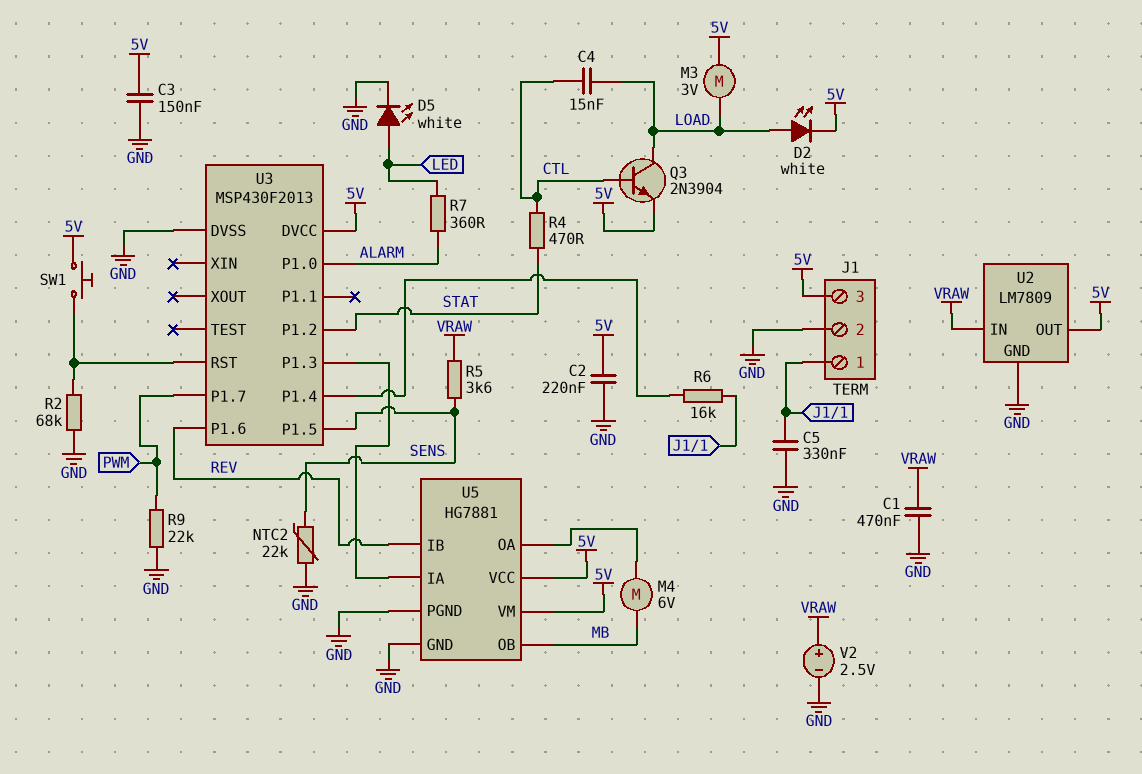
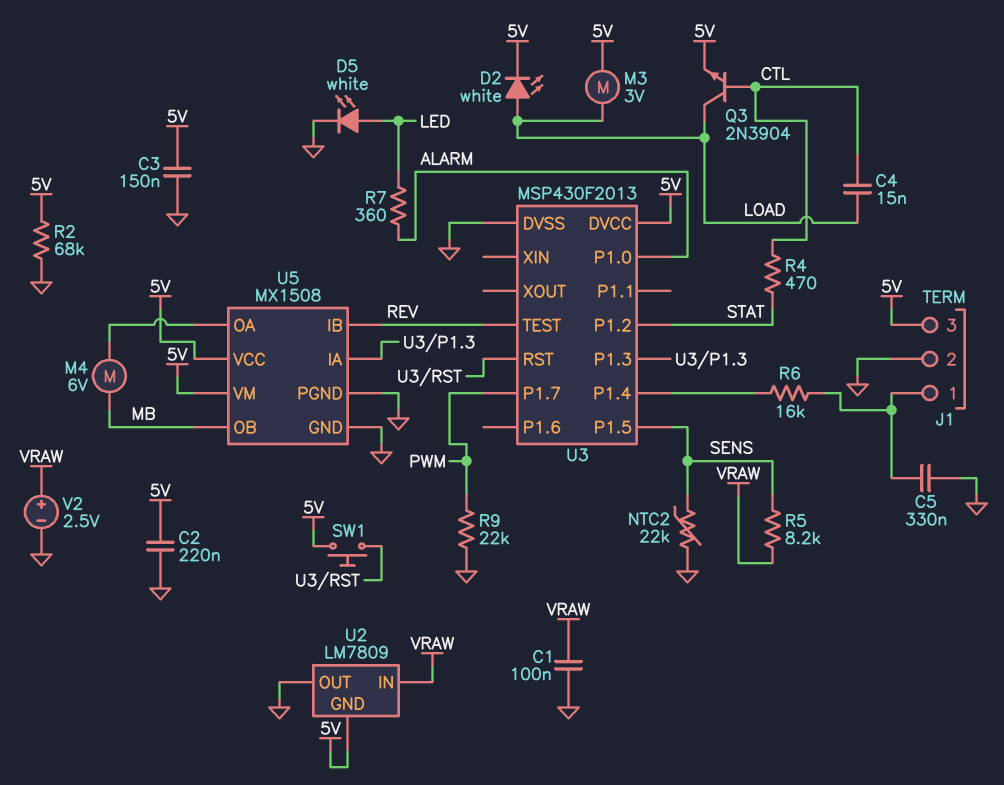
C1: 470nF (GND, VRAW) -> 100nF (GND, VRAW)
R2: 68k (GND, U3/RST) -> 68k (5V, GND)
R5: 3.6k (SENS, VRAW) -> 8.2k (SENS, VRAW)
U2 pin GND: GND -> 5V
U2 pin OUT: 5V -> GND
U3 pin P1.6: REV -> none
U3 pin TEST: none -> REV
U5: HG7881 -> MX1508

